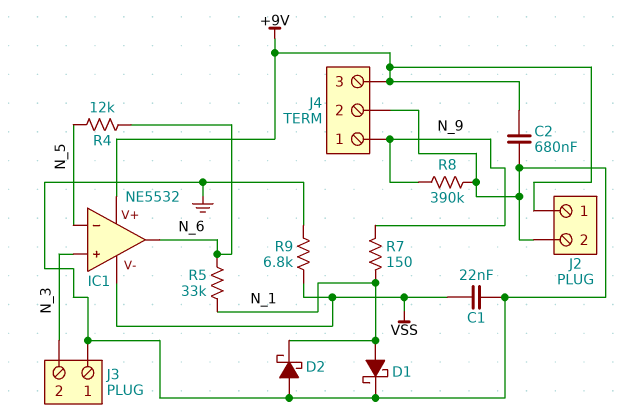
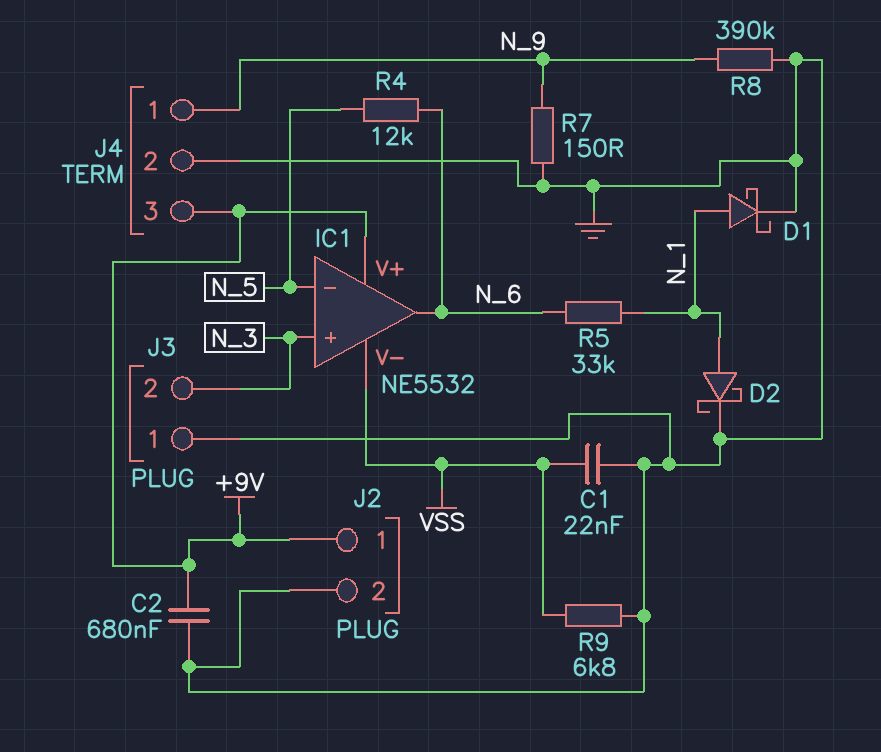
D2: schottky (A GND, K N_1) -> schottky (A N_1, K GND)
R7: 150 (N_1, N_9) -> 150 (GND, N_9)

